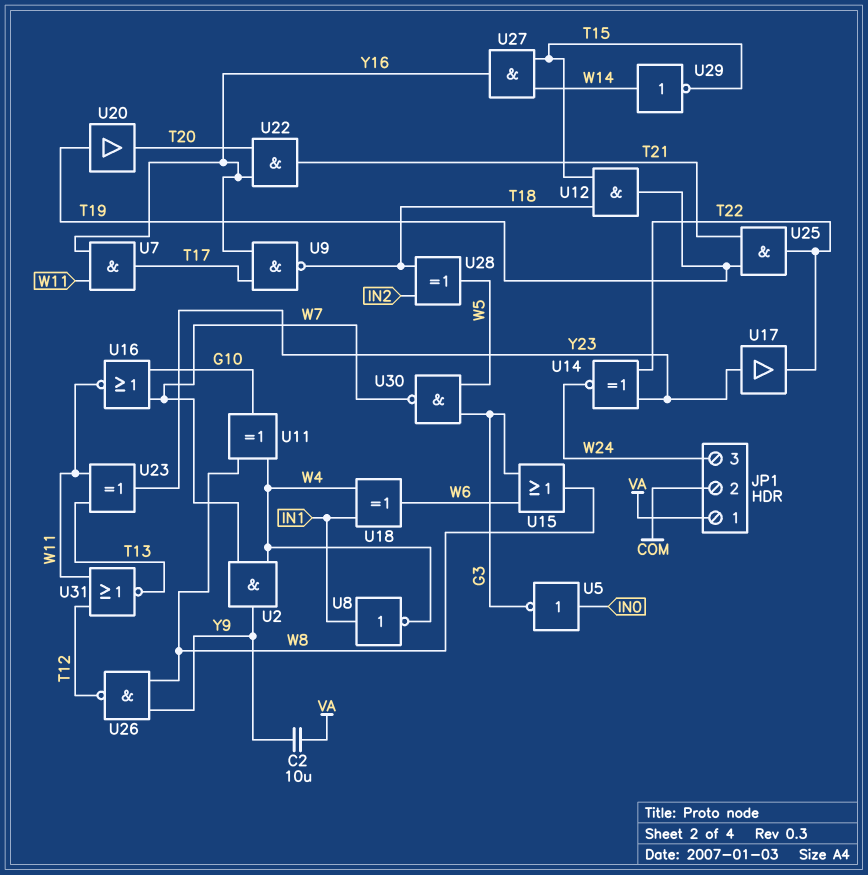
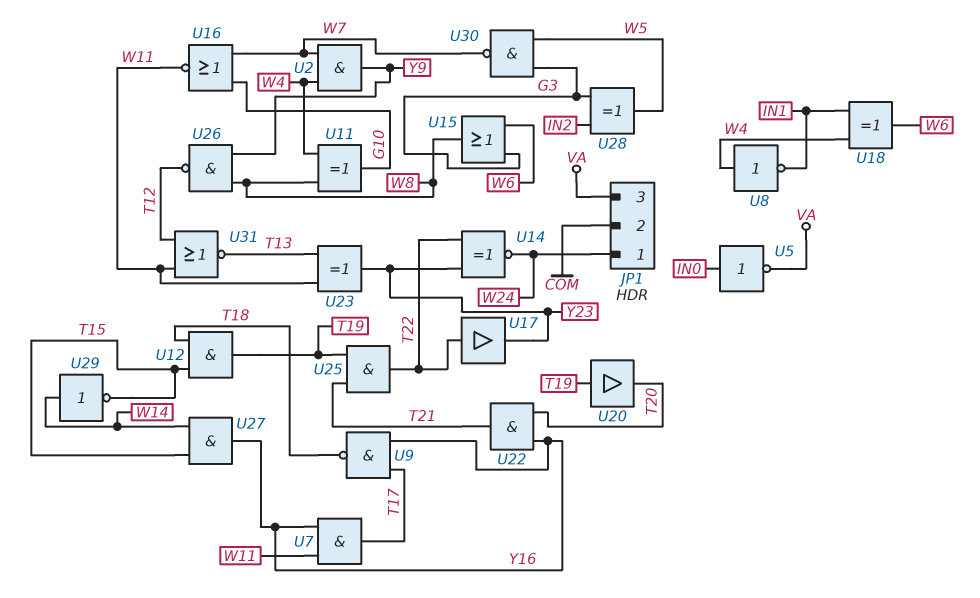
C2: 10uF (VA, Y9) -> none
JP1 pin 1: VA -> W24
JP1 pin 3: W24 -> VA
U5: NOT (in IN0, out G3) -> NOT (in IN0, out VA)
U8: NOT (in IN1, out W4) -> NOT (in W4, out IN1)
U17: buffer (in Y23, out T22) -> buffer (in T22, out Y23)
U28: XOR (in IN2, in T18, out W5) -> XOR (in G3, in IN2, out W5)

